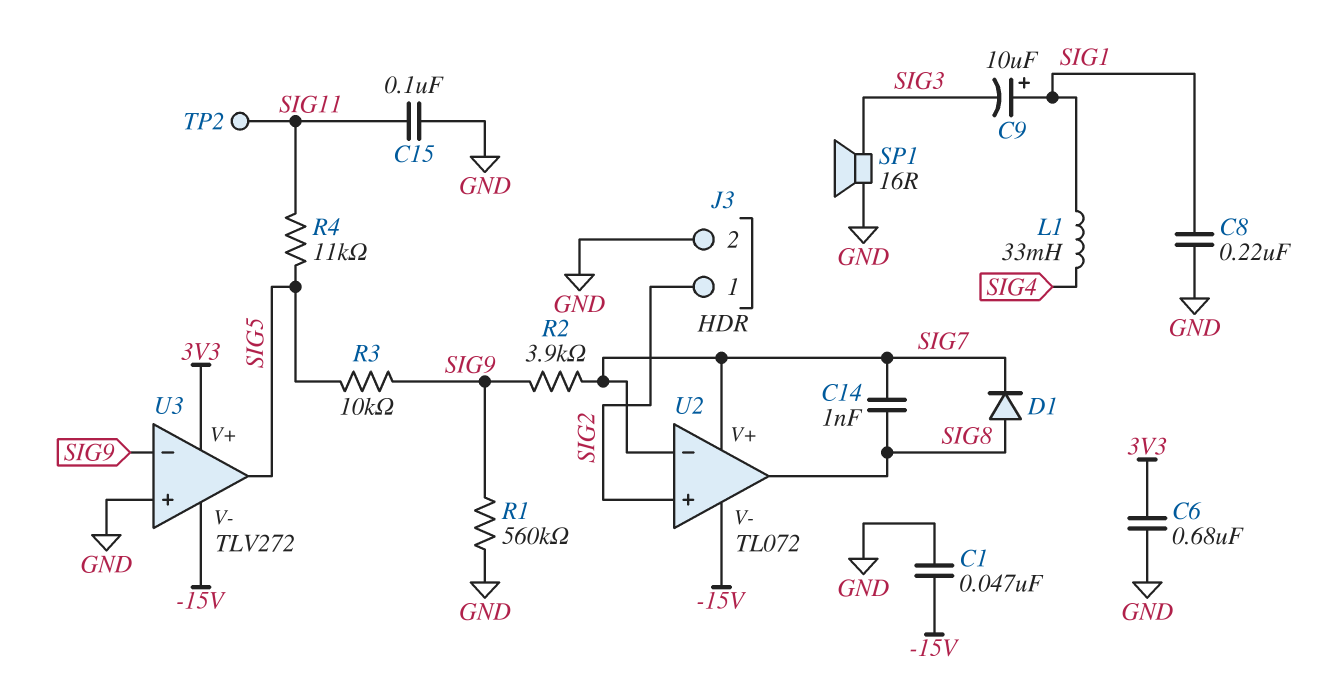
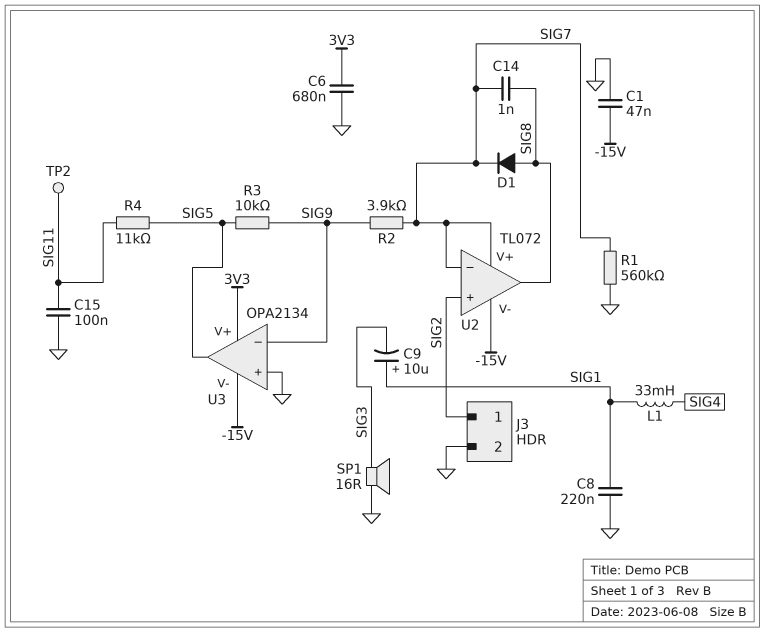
R1: 560k (GND, SIG9) -> 560k (GND, SIG7)
U3: TLV272 -> OPA2134

